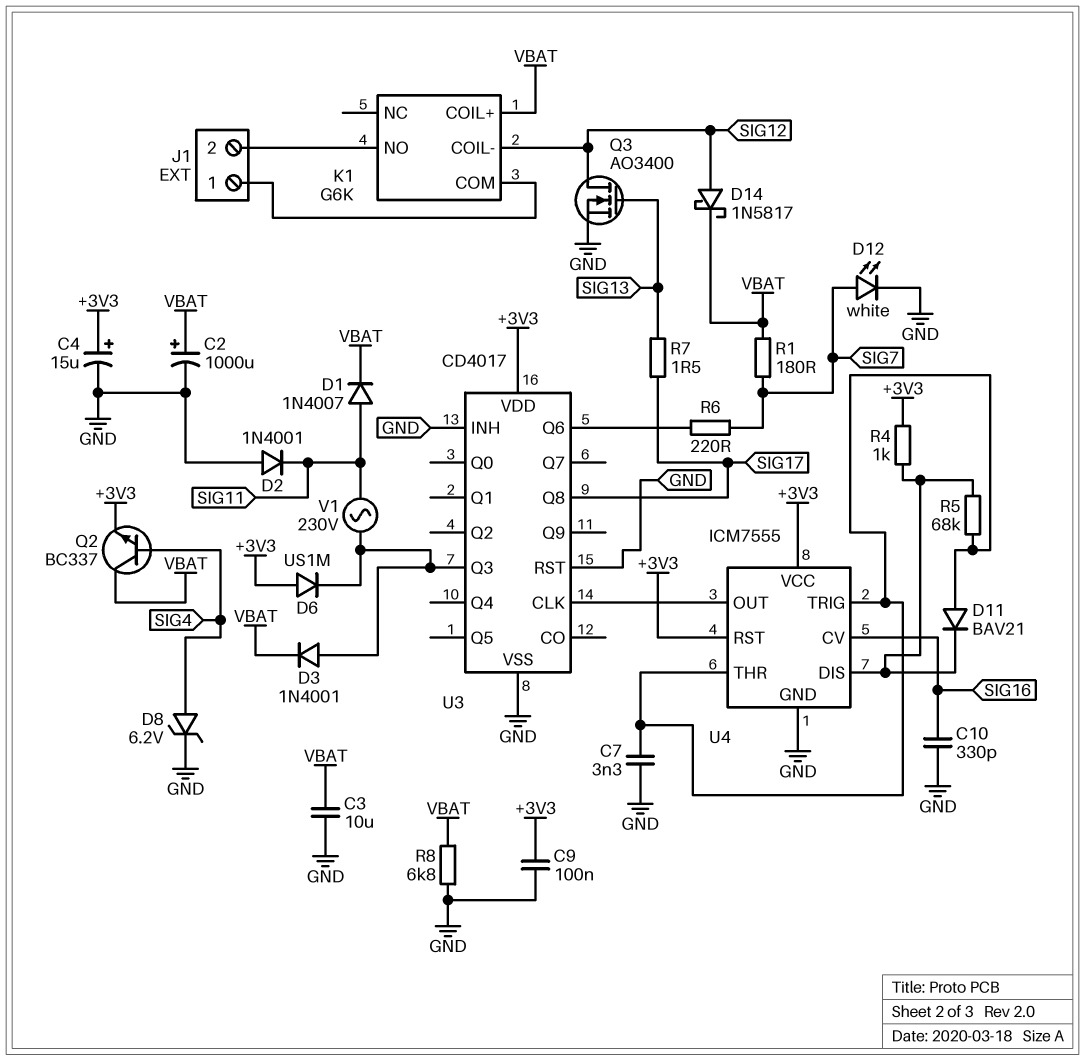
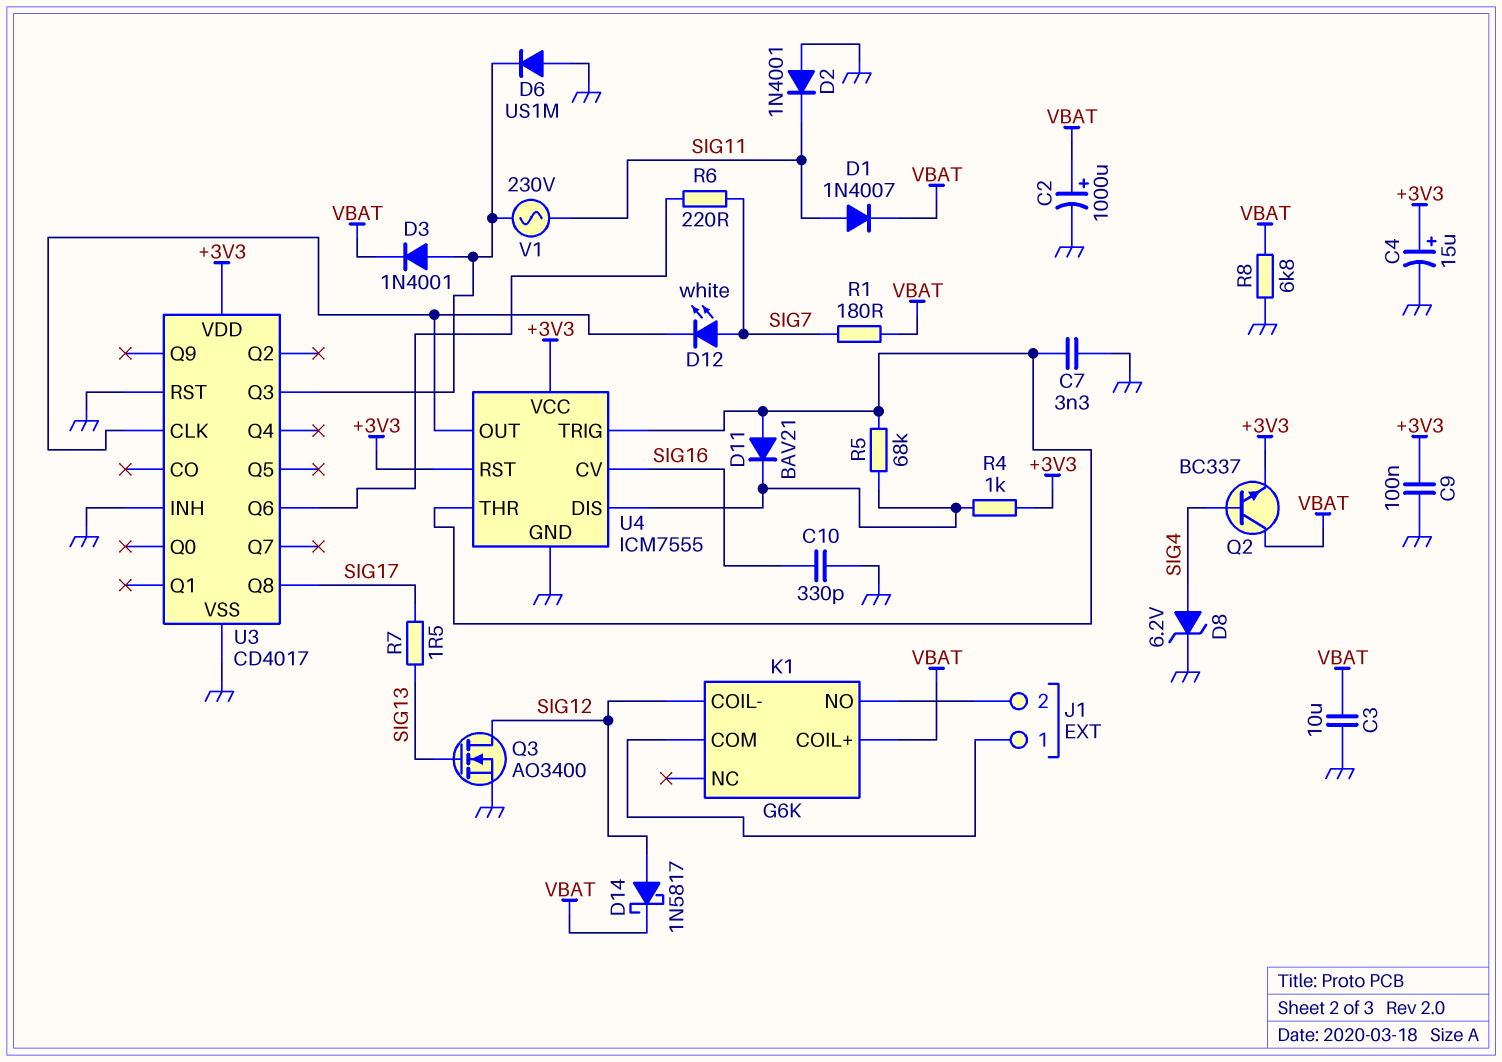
D6: diode US1M (A +3V3, K U3/Q3) -> diode US1M (A GND, K U3/Q3)
D12: LED white (A SIG7, K GND) -> LED white (A SIG7, K U3/CLK)

